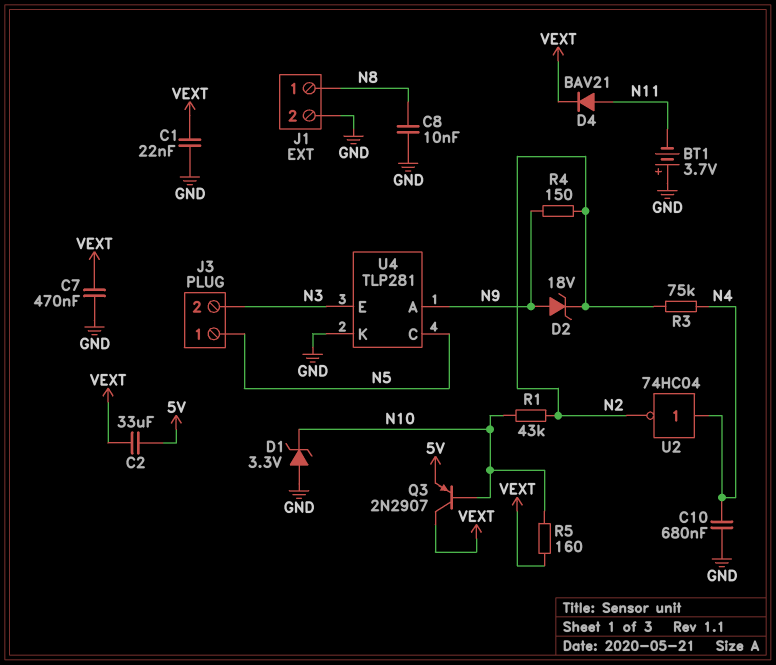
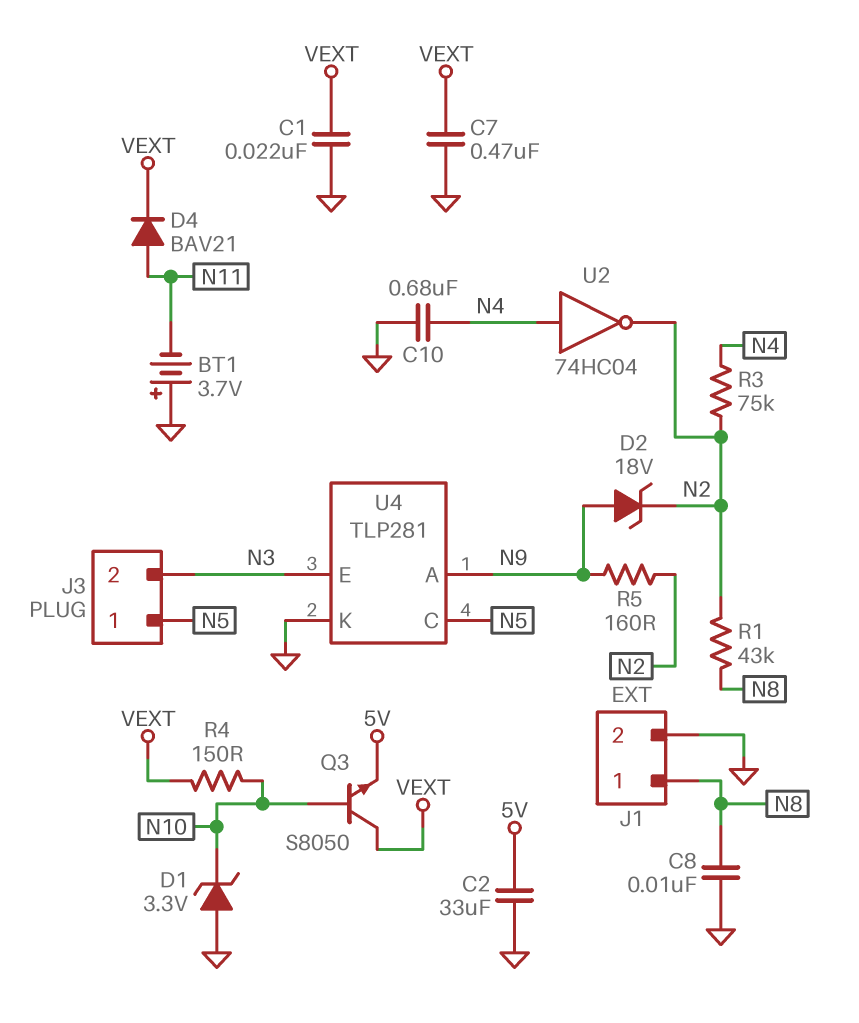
C2: 33uF (5V, VEXT) -> 33uF (5V, GND)
Q3: PNP 2N2907 (B N10, C VEXT, E 5V) -> NPN S8050 (B N10, C VEXT, E 5V)
R1: 43k (N2, N10) -> 43k (N2, N8)
R4: 150 (N2, N9) -> 150 (N10, VEXT)
R5: 160 (N10, VEXT) -> 160 (N2, N9)

